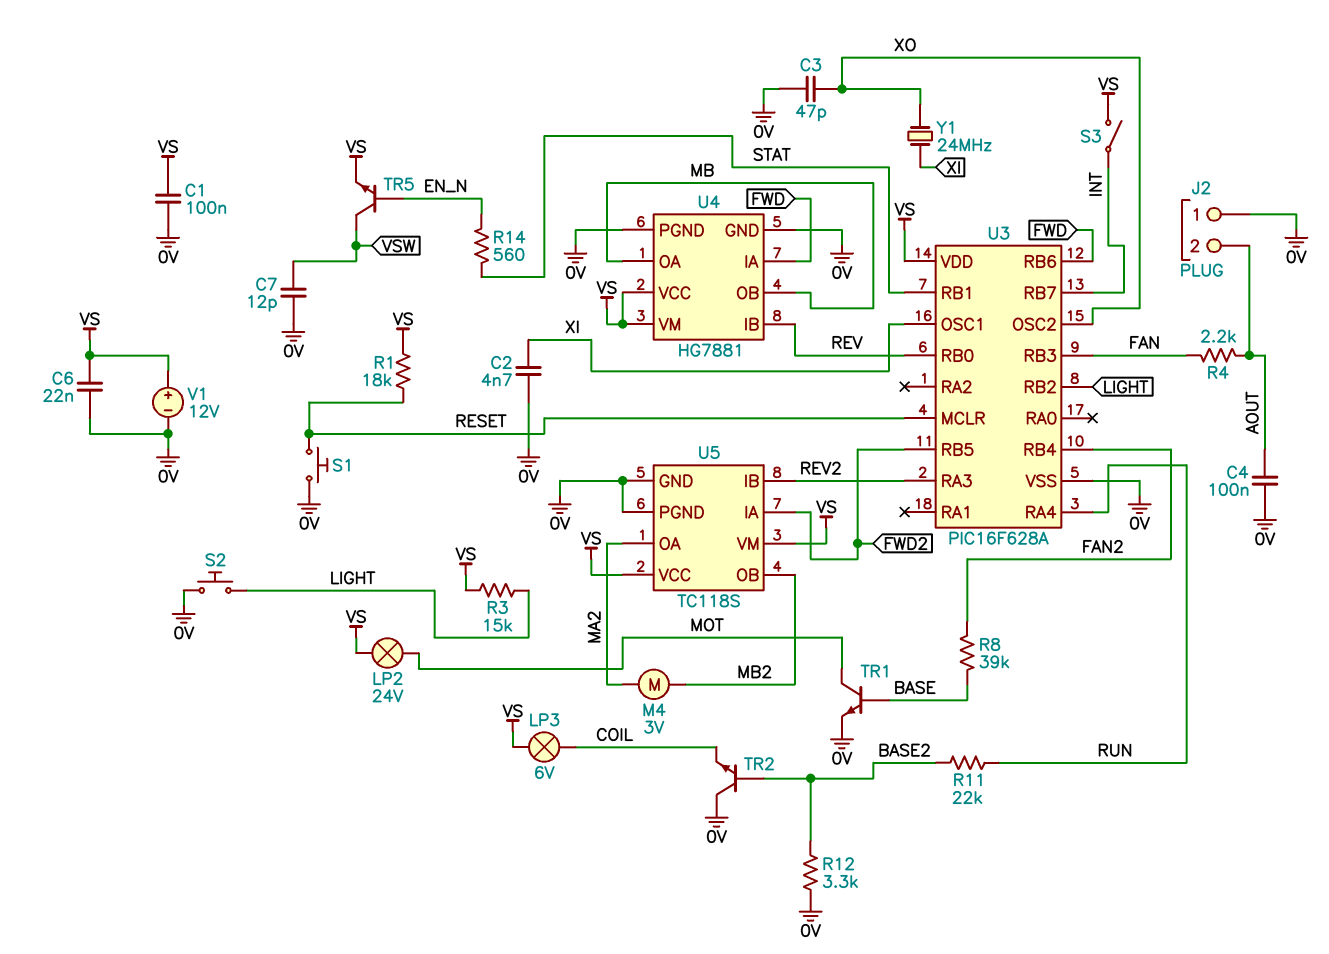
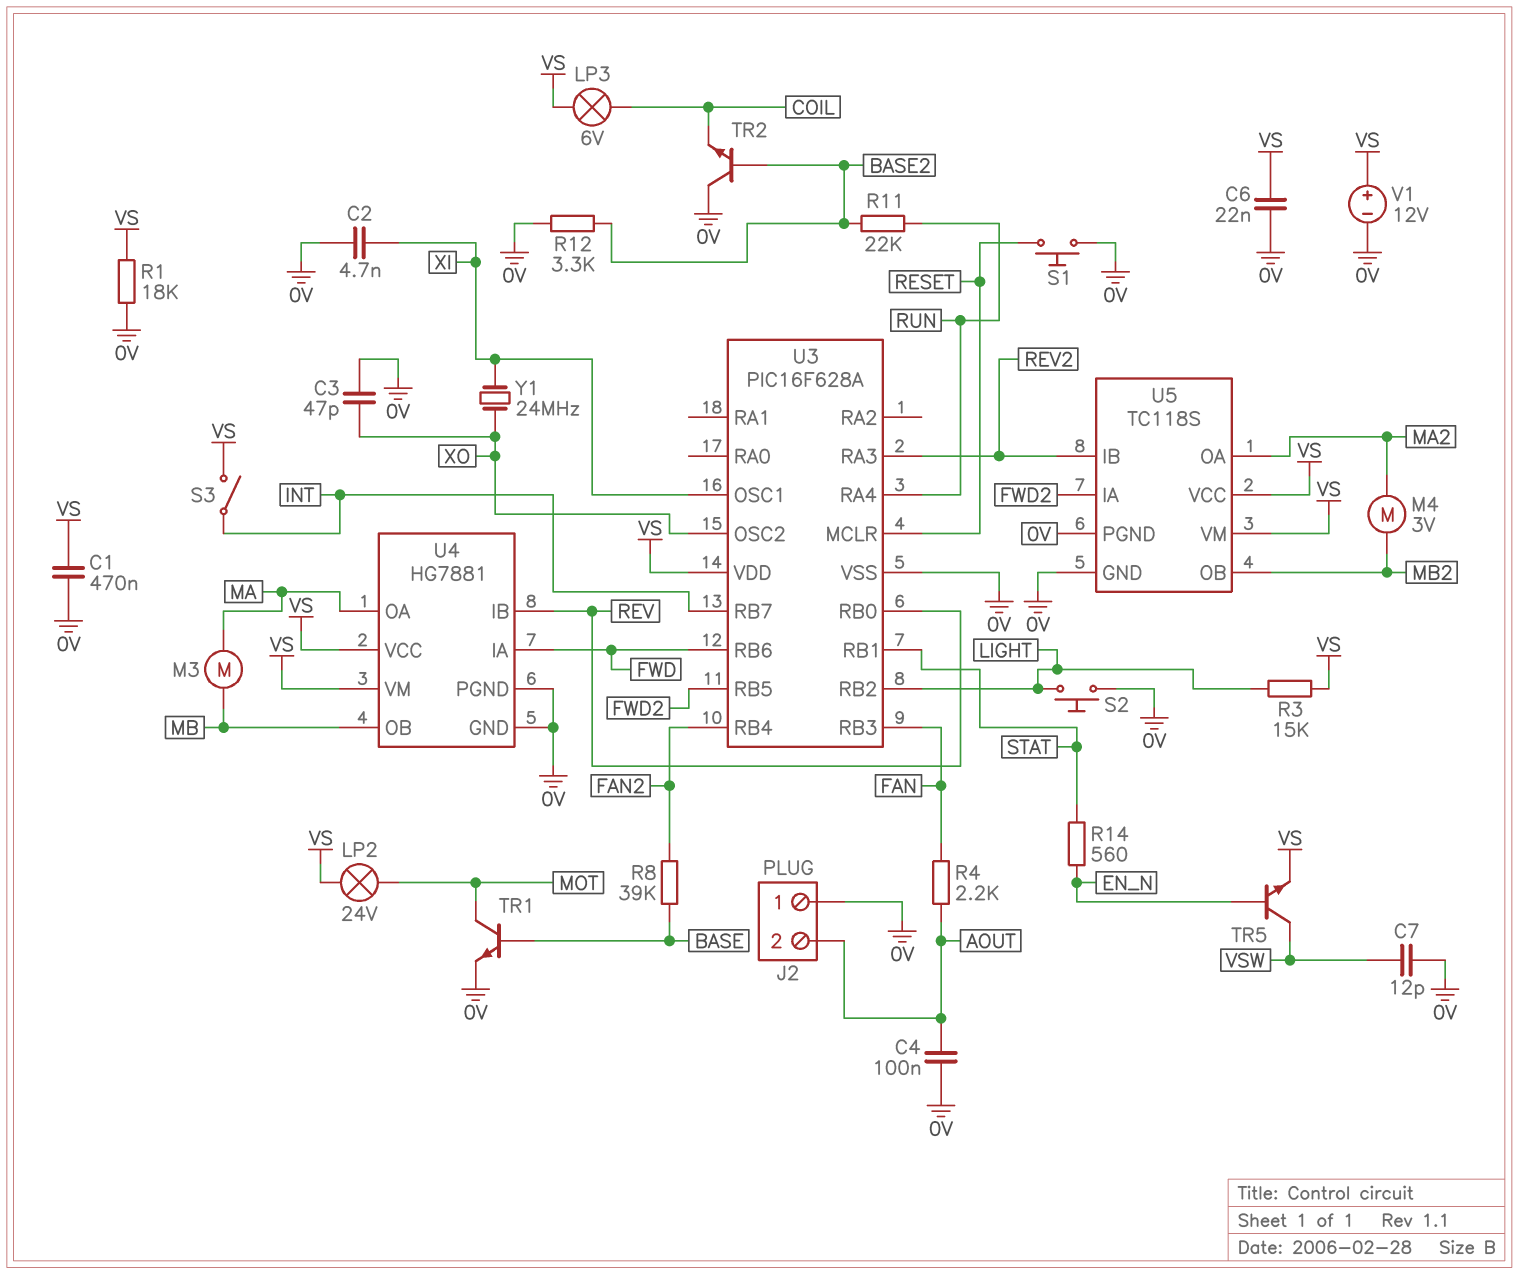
C1: 100nF (0V, VS) -> 470nF (0V, VS)
M3: none -> motor (MA, MB)
R1: 18k (RESET, VS) -> 18k (0V, VS)
U4 pin OA: MB -> MA

